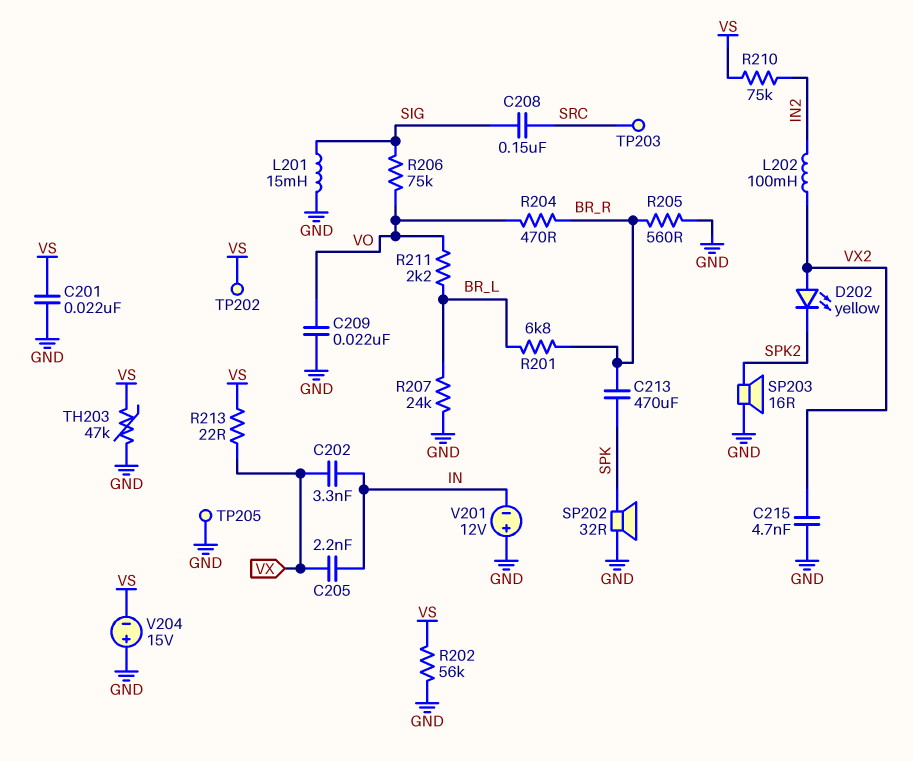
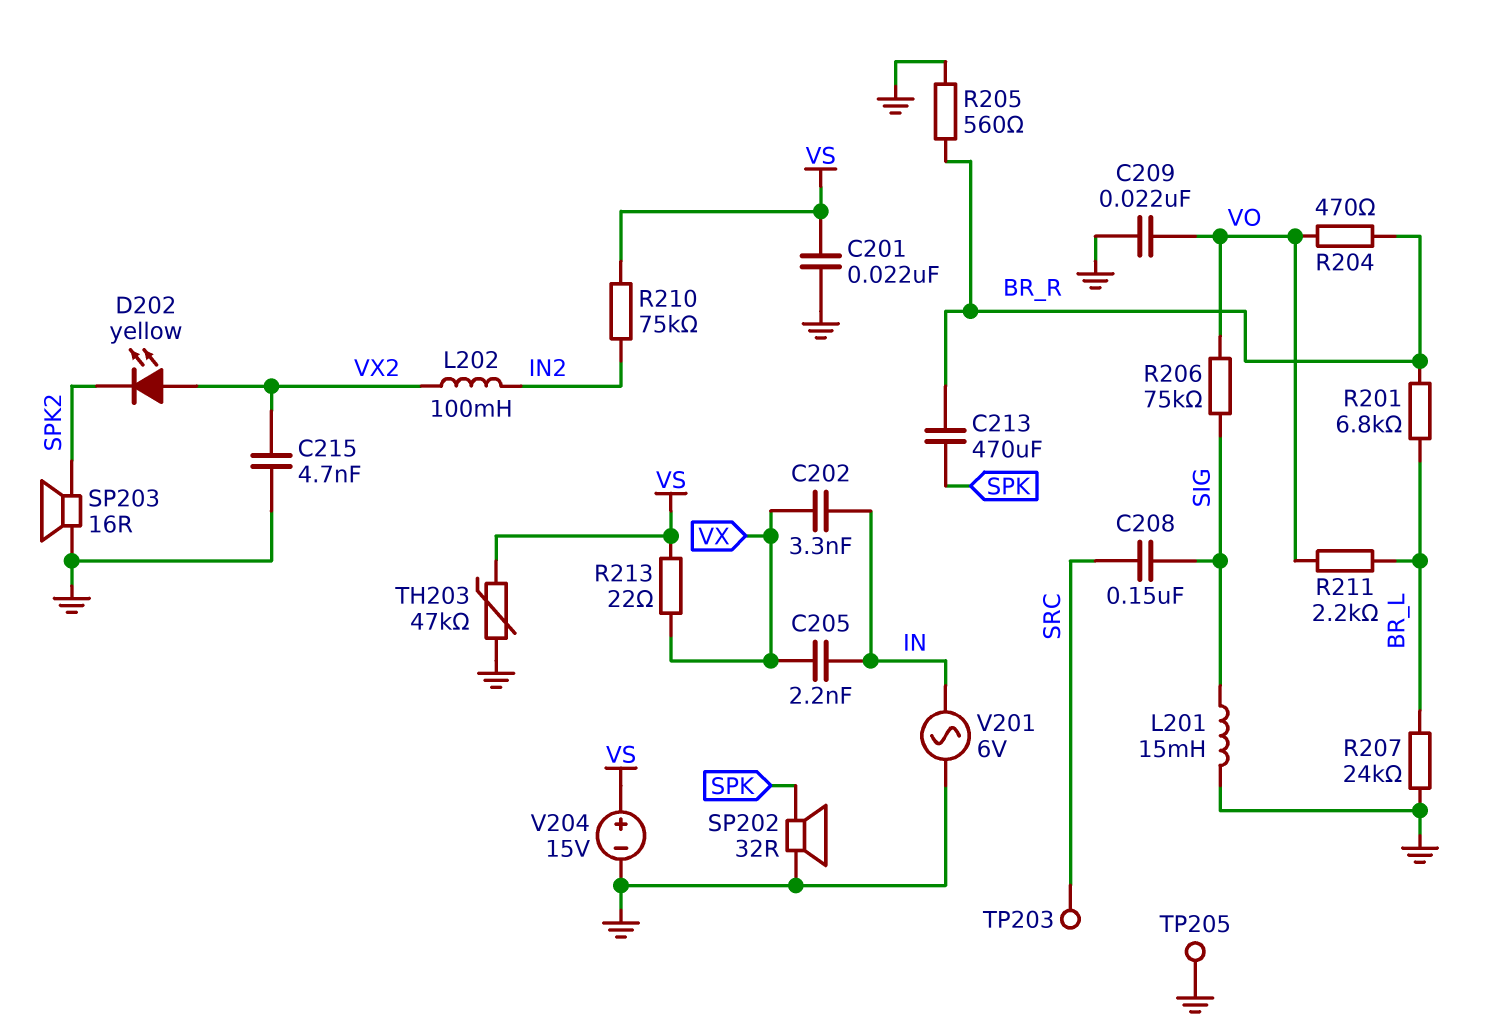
R202: 56k (GND, VS) -> none
TP202: test point (VS) -> none
V201: 12V (plus GND, minus IN) -> AC 6V (GND, IN)
V204: 15V (plus GND, minus VS) -> 15V (plus VS, minus GND)

